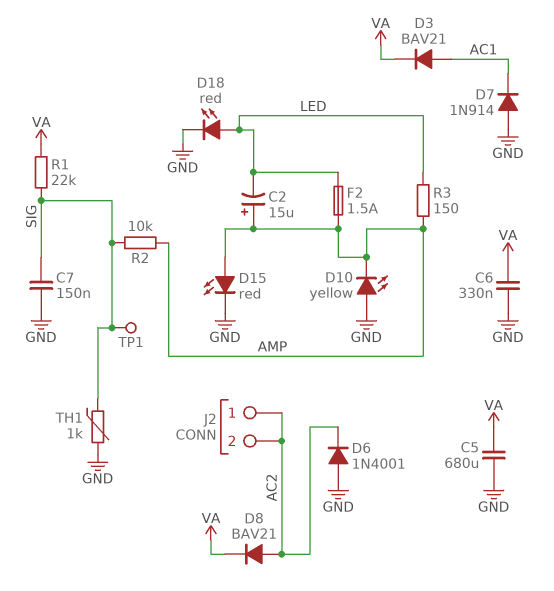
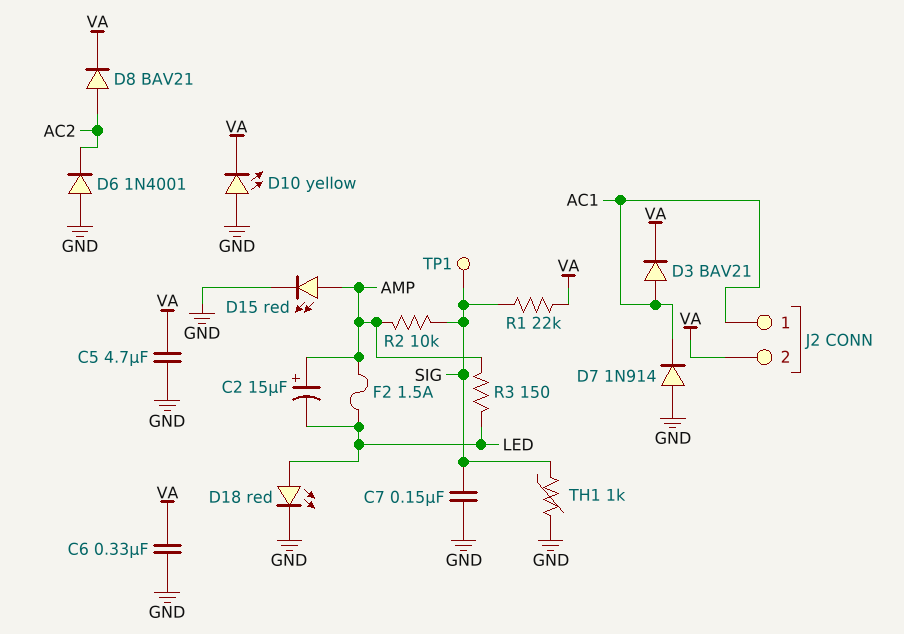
C5: 680uF (GND, VA) -> 4.7uF (GND, VA)
D10: LED yellow (A GND, K AMP) -> LED yellow (A GND, K VA)
J2 pin 1: AC2 -> AC1
J2 pin 2: AC2 -> VA

